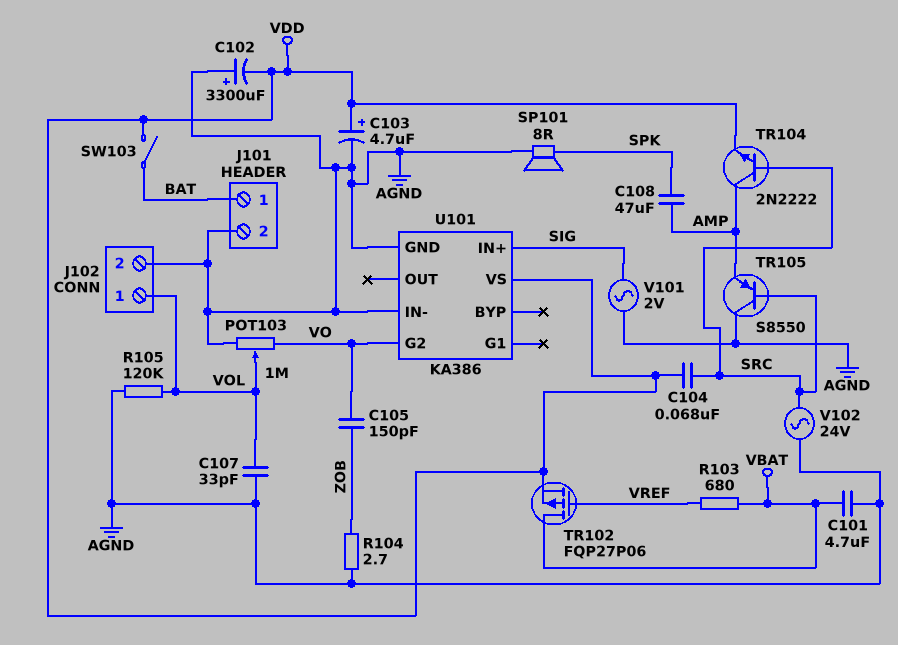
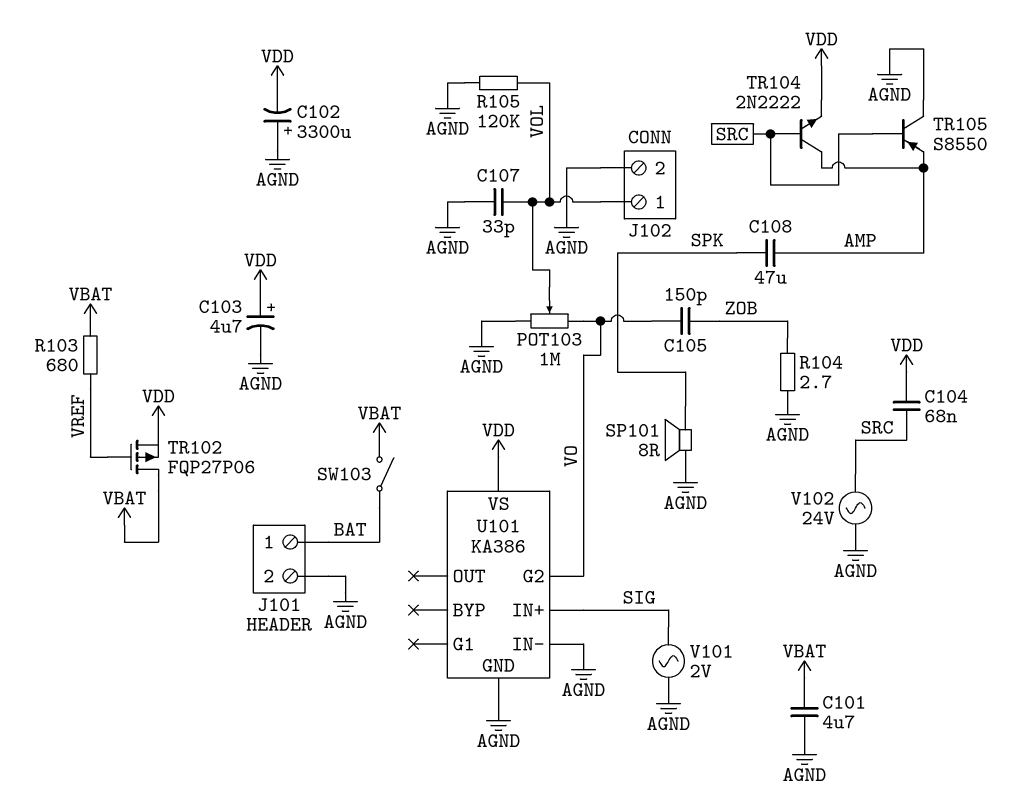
SW103: switch (BAT, VDD) -> switch (BAT, VBAT)

